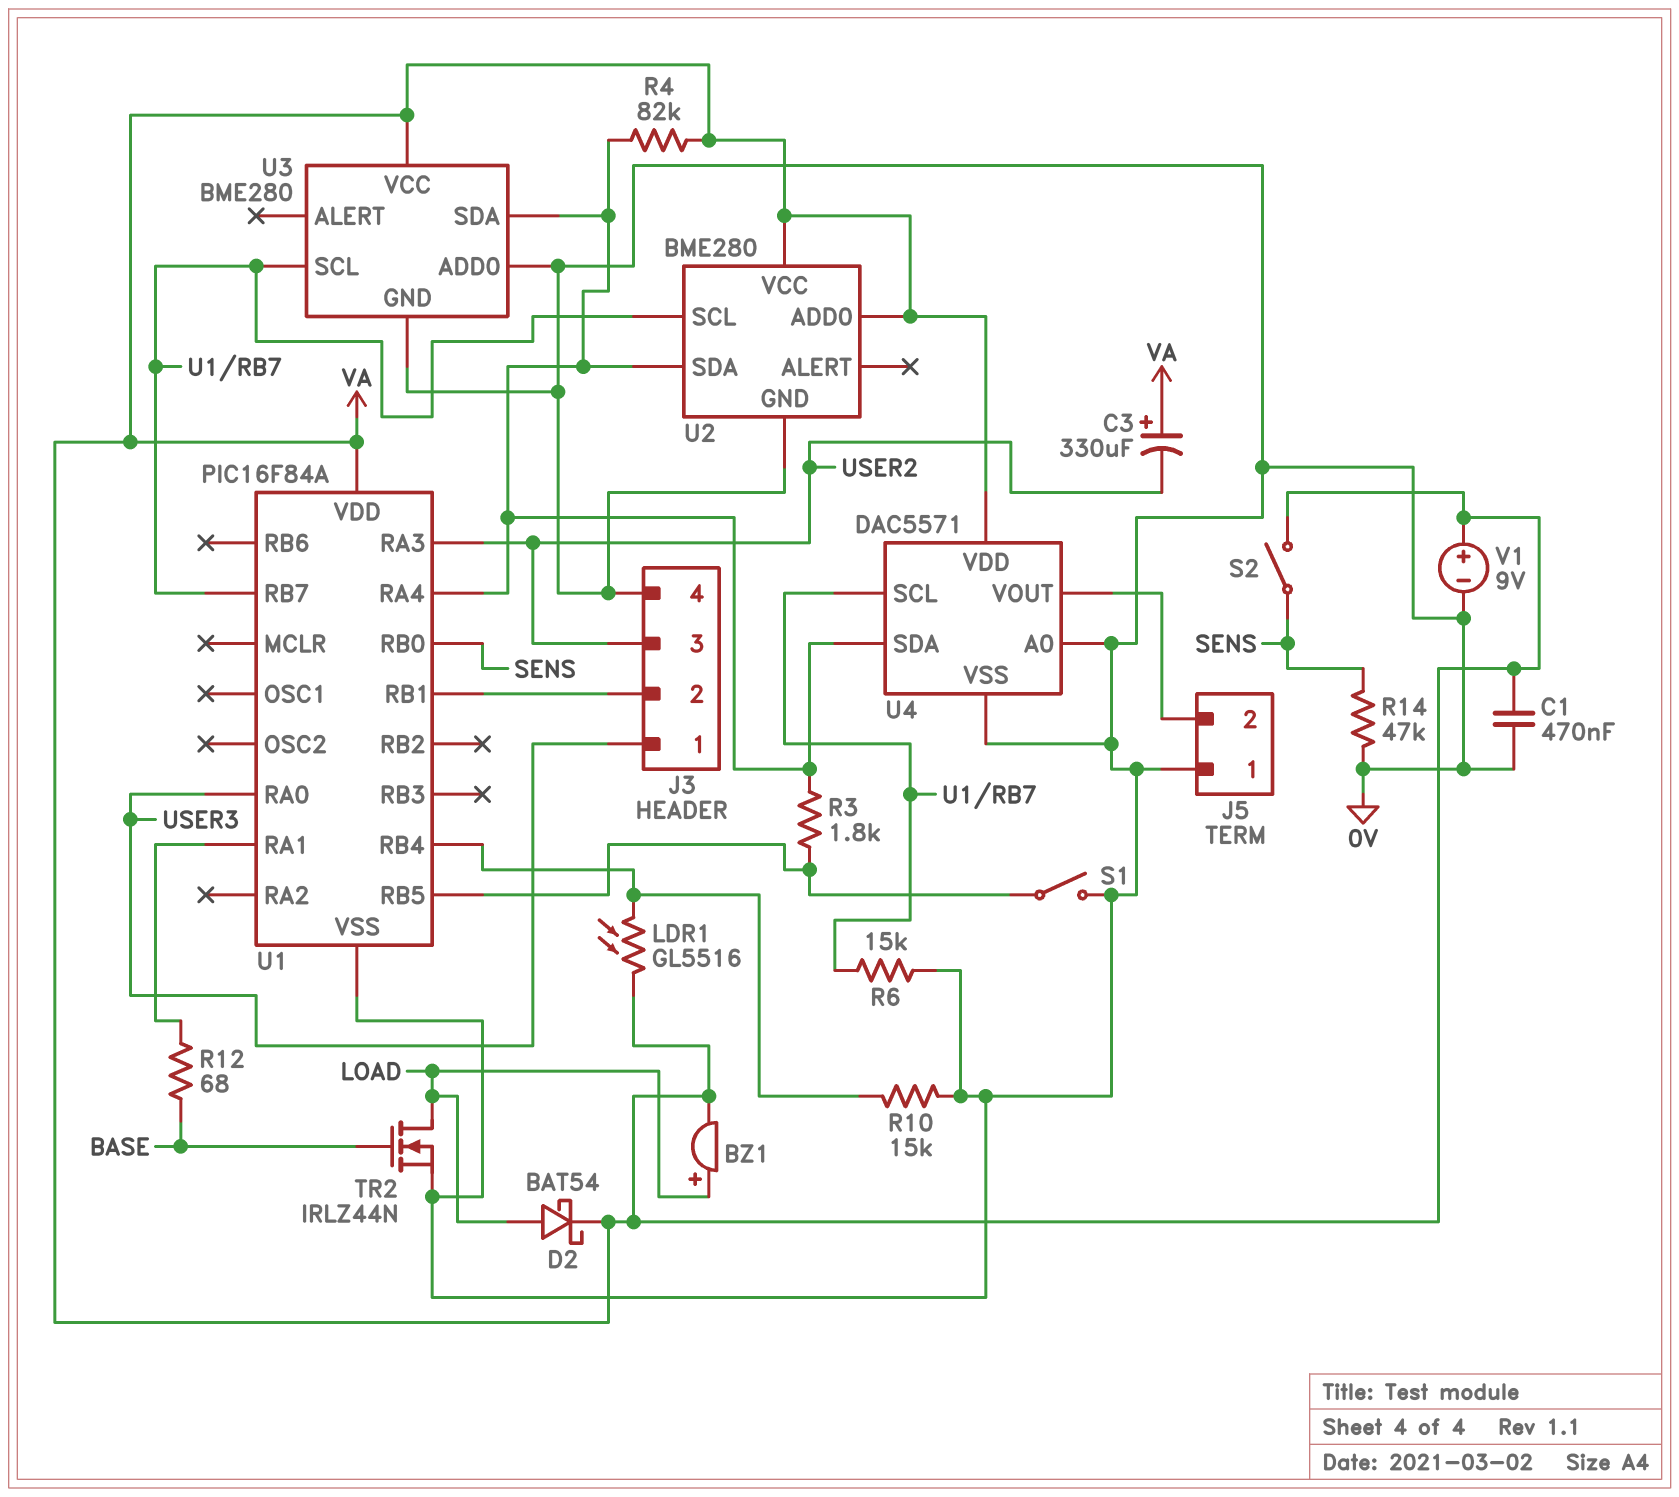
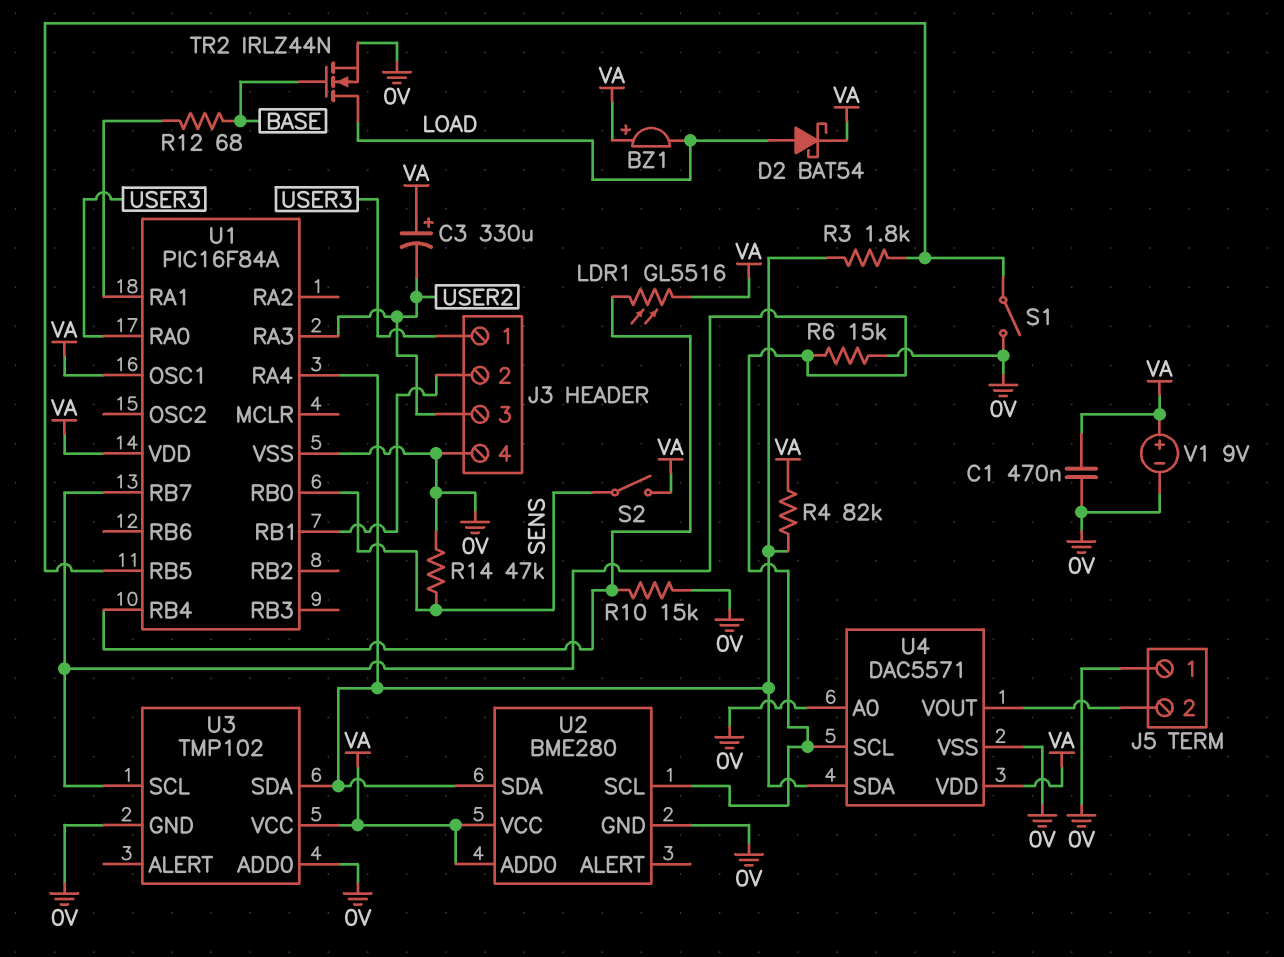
BZ1: buzzer (plus LOAD, minus VA) -> buzzer (plus VA, minus LOAD)
U1 pin OSC1: none -> VA
U3: BME280 -> TMP102

